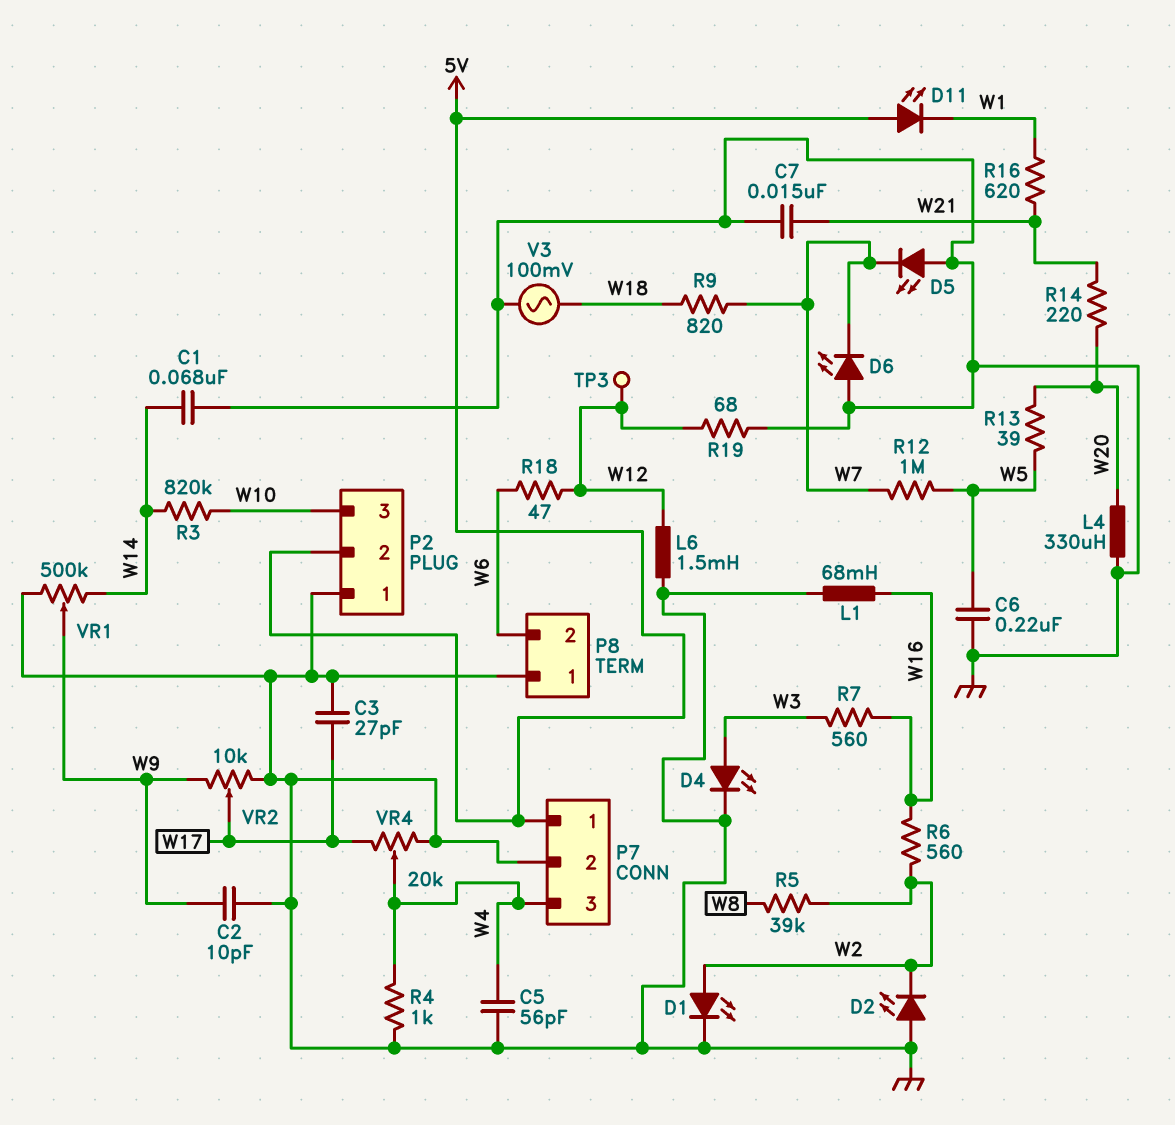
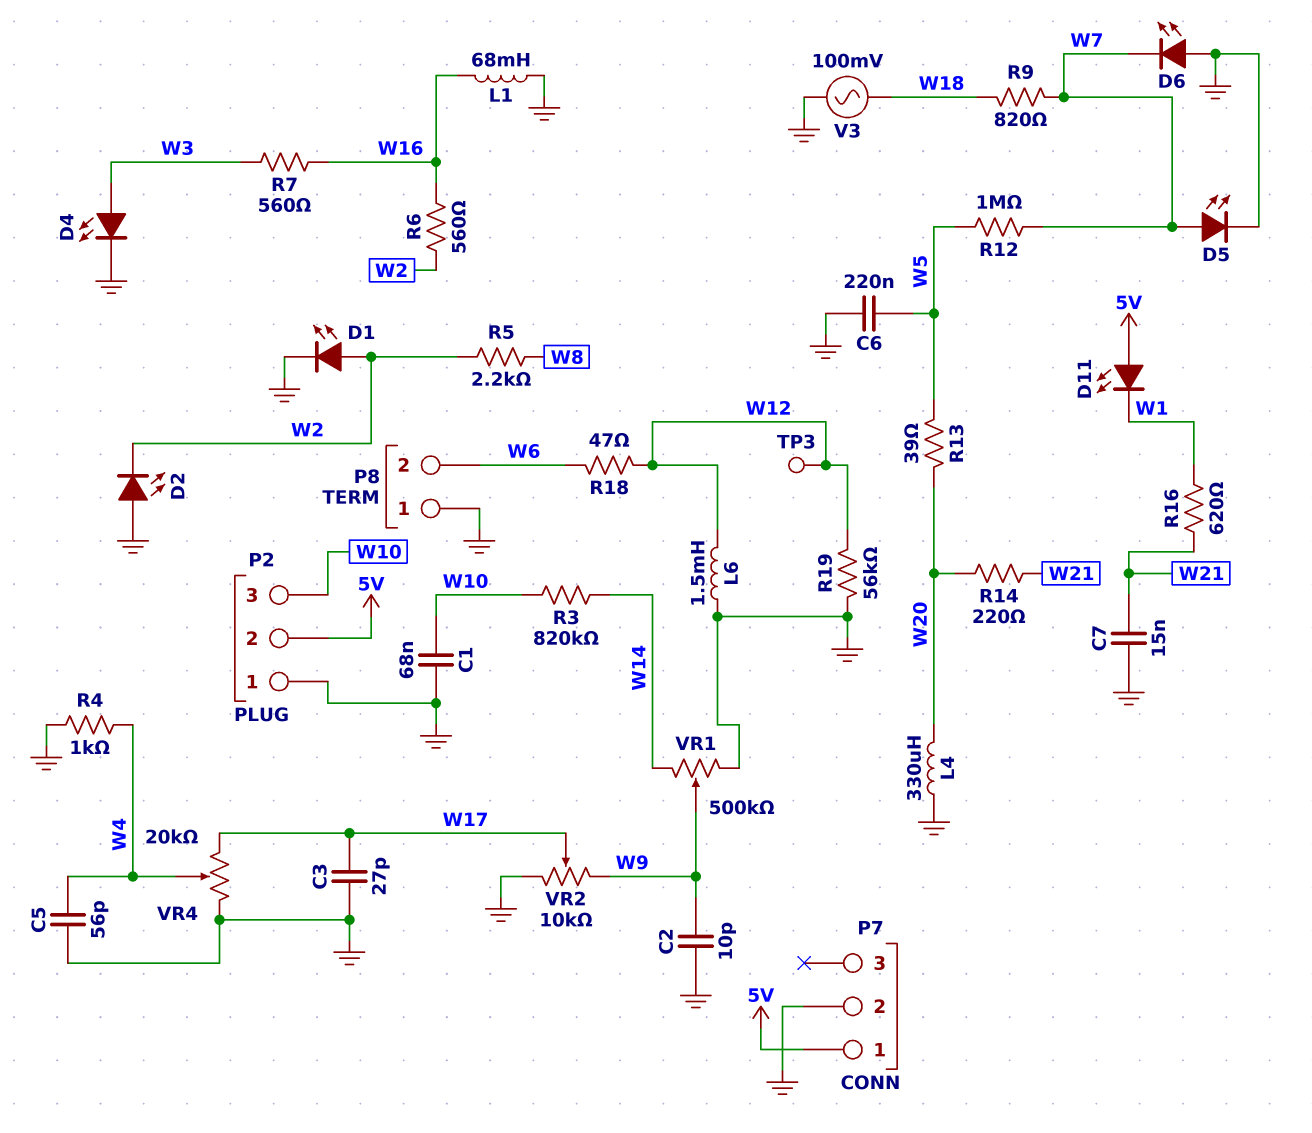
C1: 68nF (GND, W14) -> 68nF (GND, W10)
D5: LED (A GND, K W7) -> LED (A W7, K GND)
P7 pin 3: W4 -> none
R5: 39k (W2, W8) -> 2.2k (W2, W8)
R19: 68 (GND, W12) -> 56k (GND, W12)

